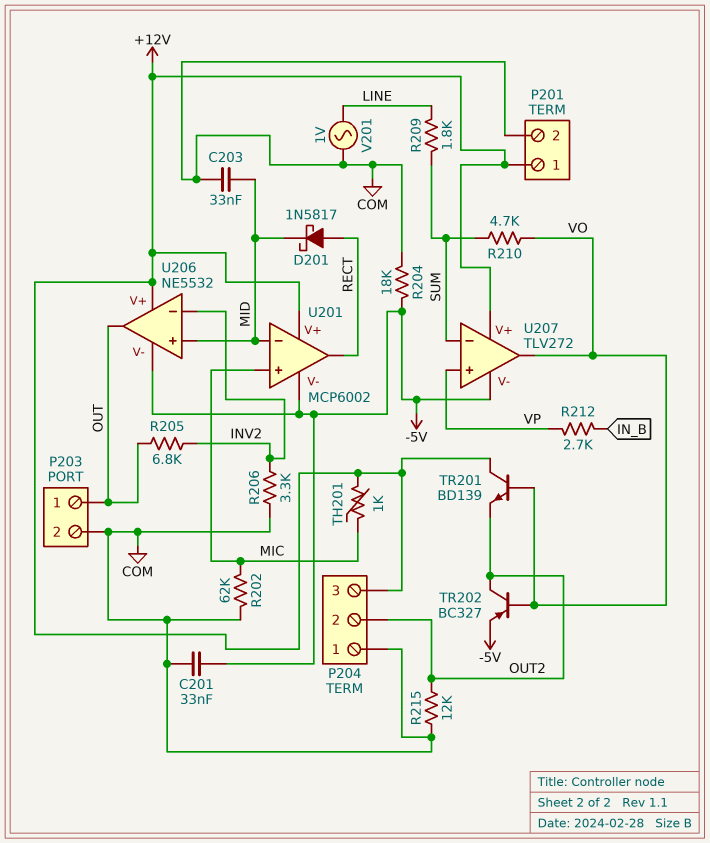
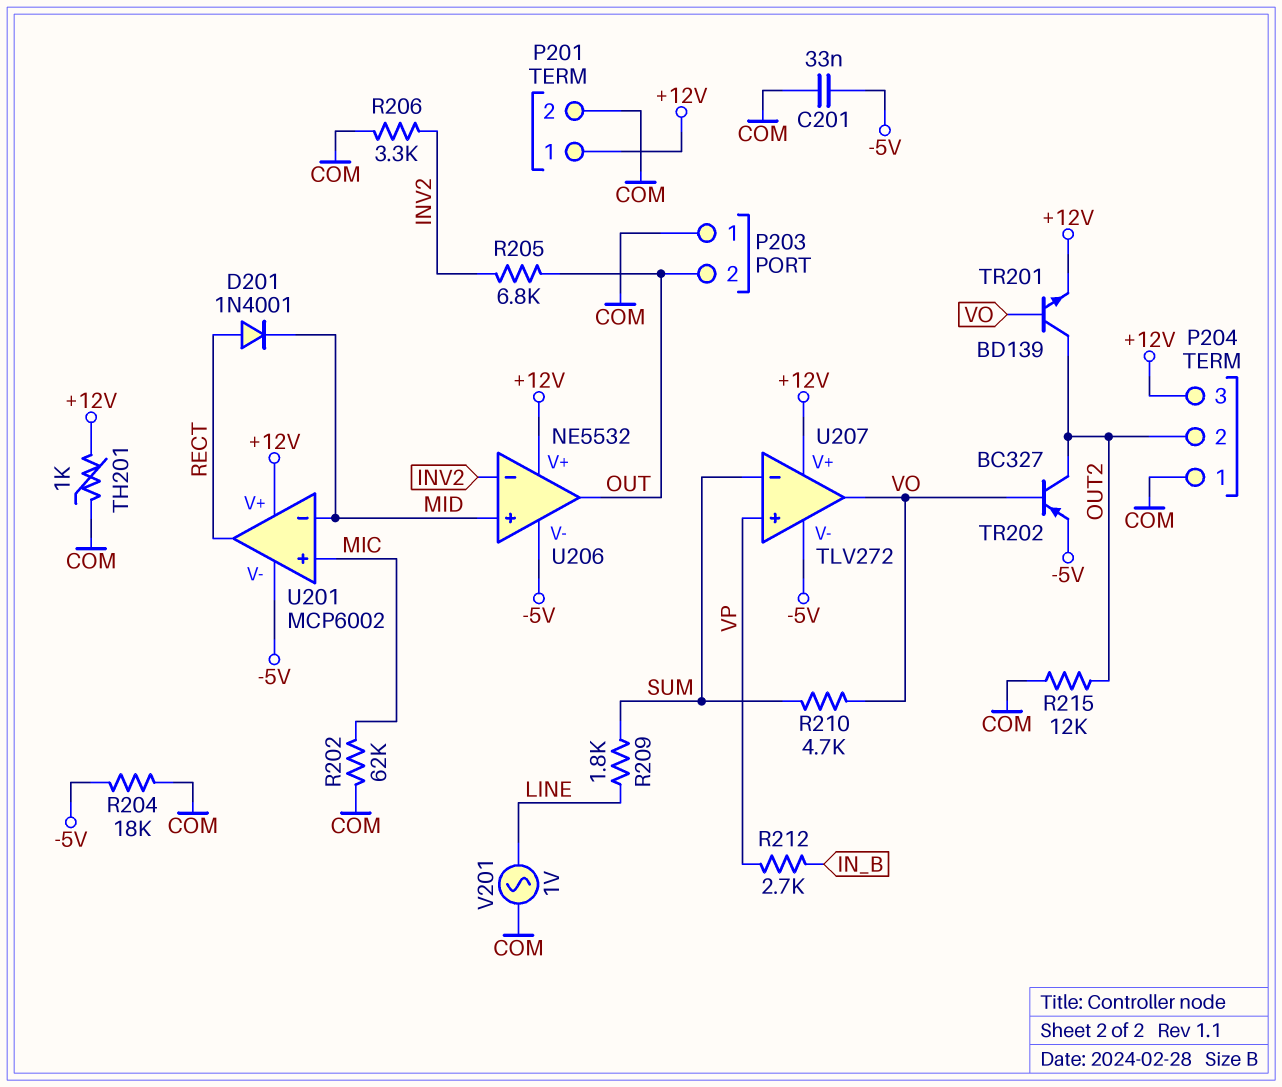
C203: 33nF (COM, MID) -> none
D201: schottky 1N5817 (A RECT, K MID) -> diode 1N4001 (A RECT, K MID)
P203 pin 1: OUT -> COM
P203 pin 2: COM -> OUT
TH201: 1k (+12V, MIC) -> 1k (+12V, COM)
TR201: NPN BD139 (B VO, C +12V, E OUT2) -> NPN BD139 (B VO, C OUT2, E +12V)

